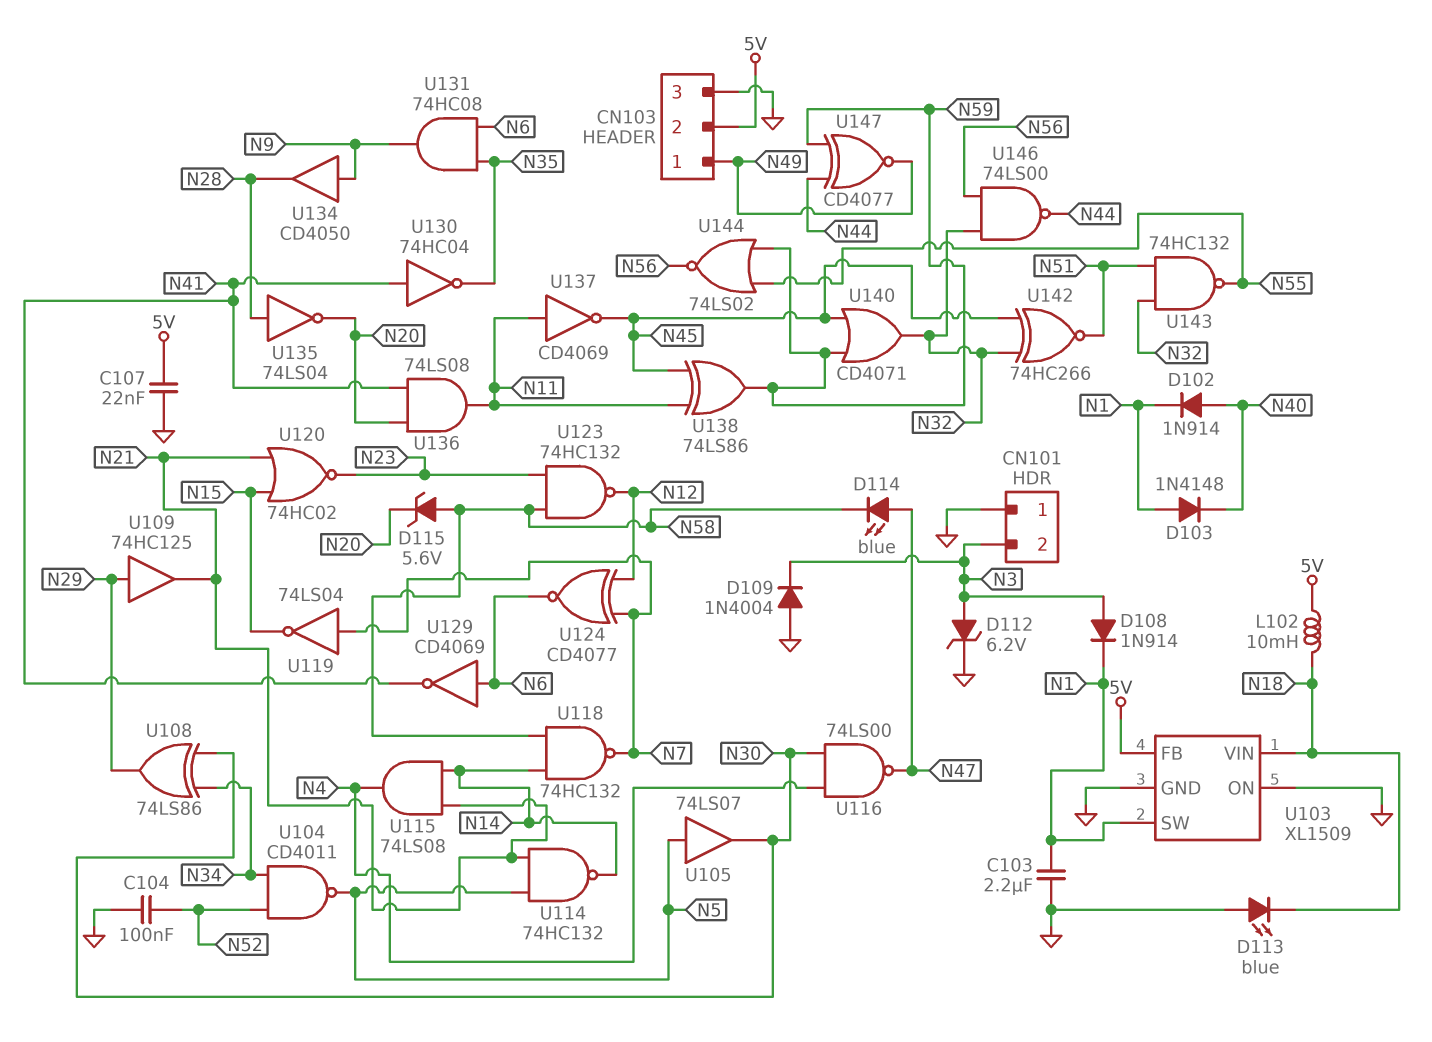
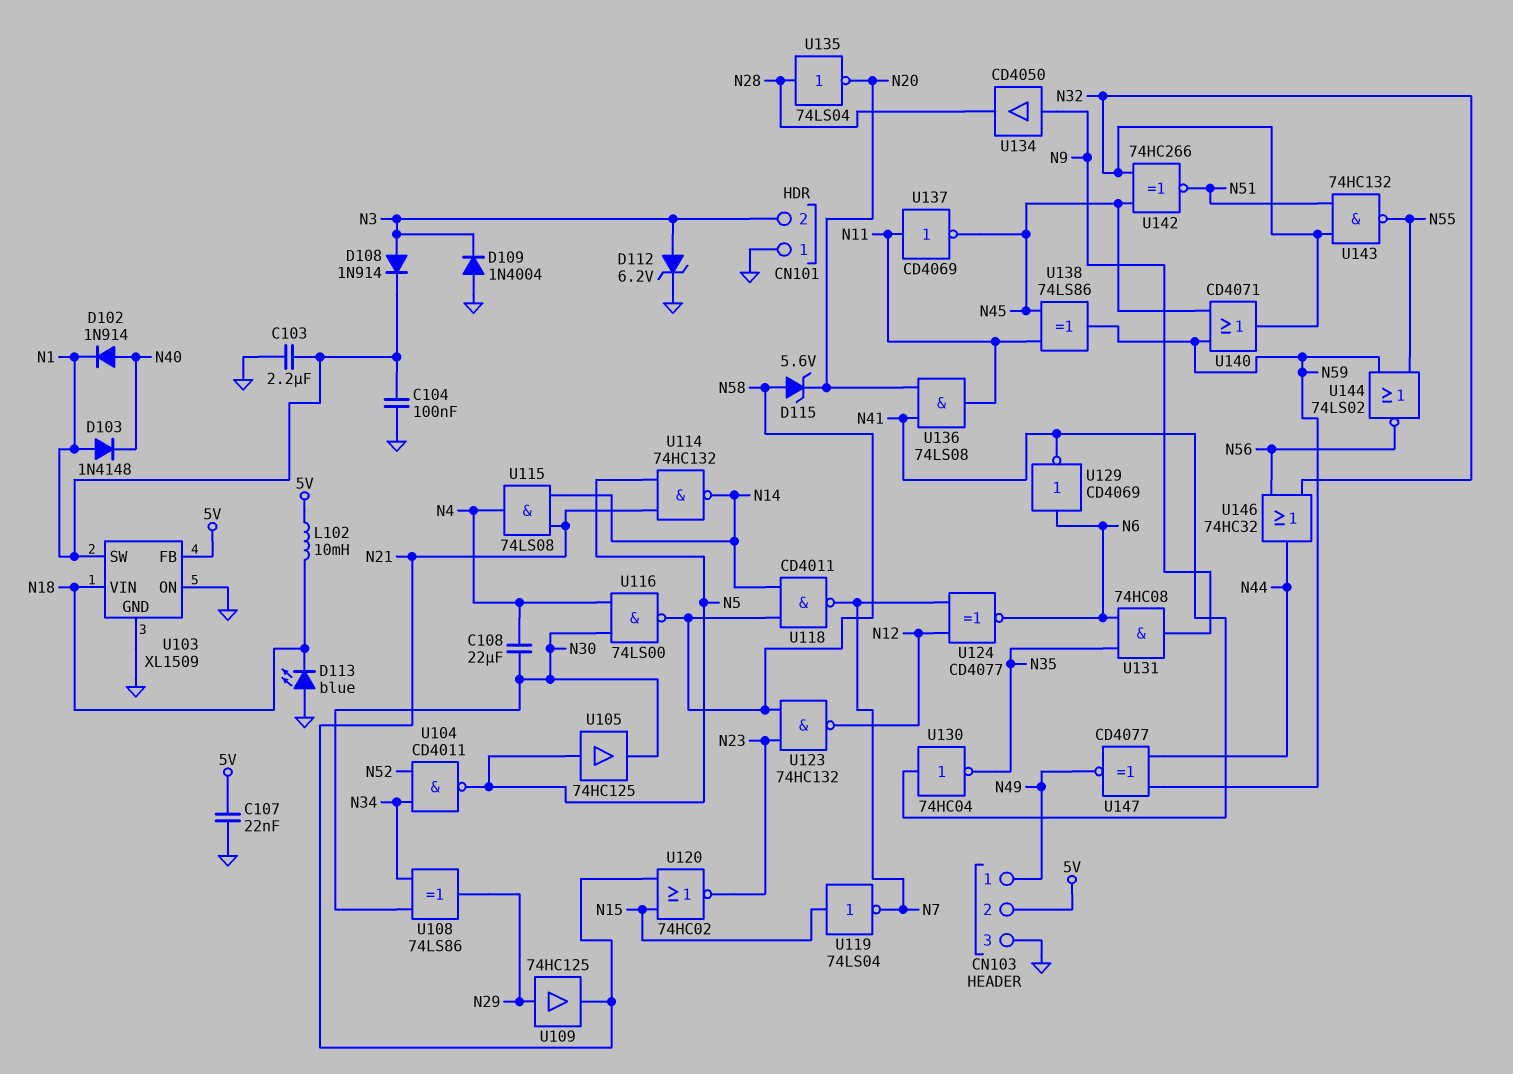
C104: 100nF (GND, N52) -> 100nF (GND, N1)
C108: none -> 22uF (N4, N30)
D114: LED blue (A N47, K N58) -> none
U105: buffer 74LS07 (in N5, out N30) -> buffer 74HC125 (in N5, out N30)
U116: NAND 74LS00 (in N4, in N30, out N47) -> NAND 74LS00 (in N4, in N30, out N58)
U118: NAND 74HC132 (in N14, in N58, out N7) -> NAND CD4011 (in N14, in N58, out N7)
U119: NOT 74LS04 (in N7, out N15) -> NOT 74LS04 (in N15, out N7)
U146: NAND 74LS00 (in N32, in N56, out N44) -> OR 74HC32 (in N32, in N56, out N44)

